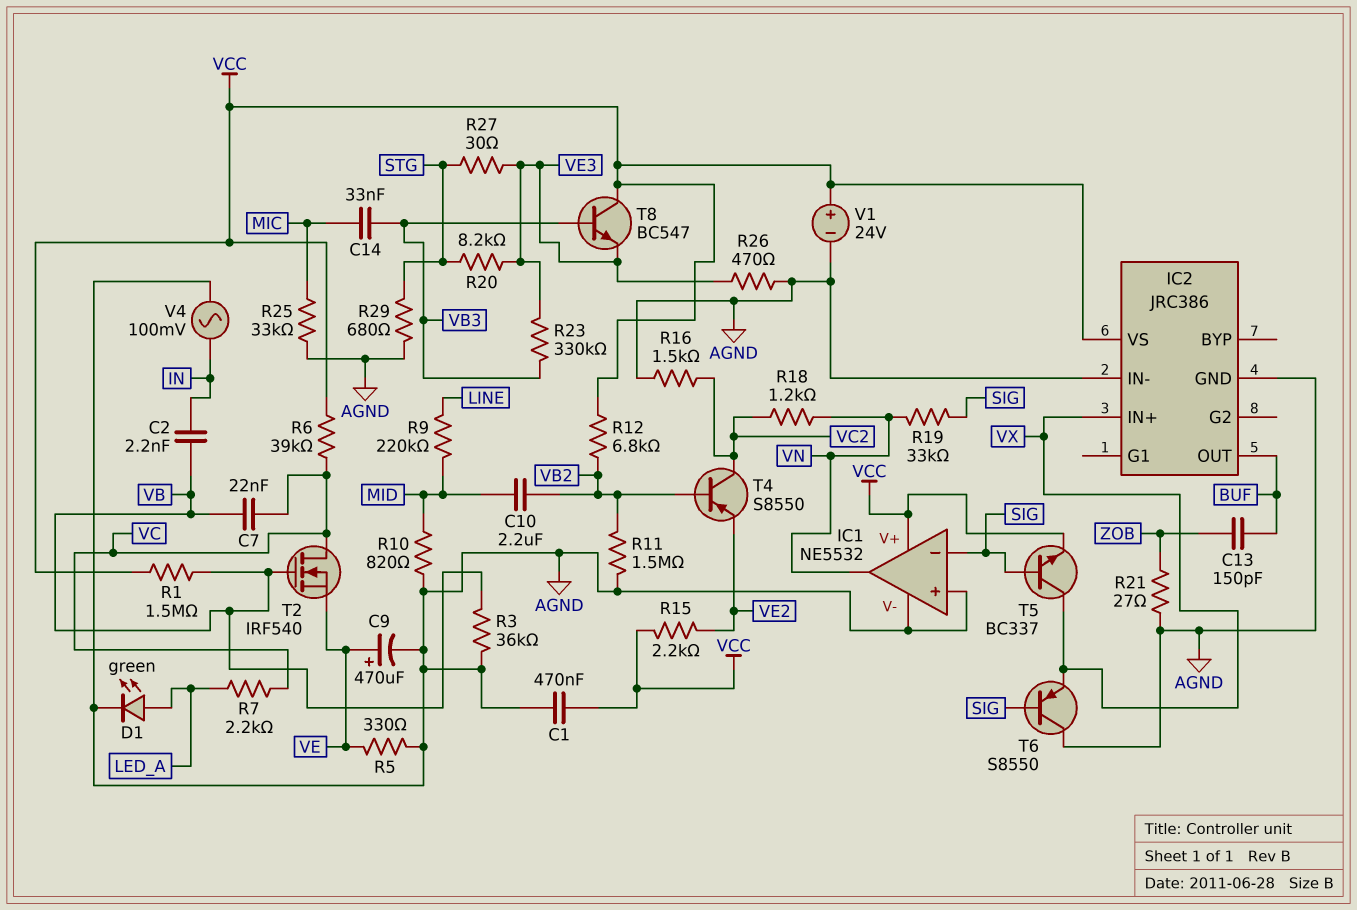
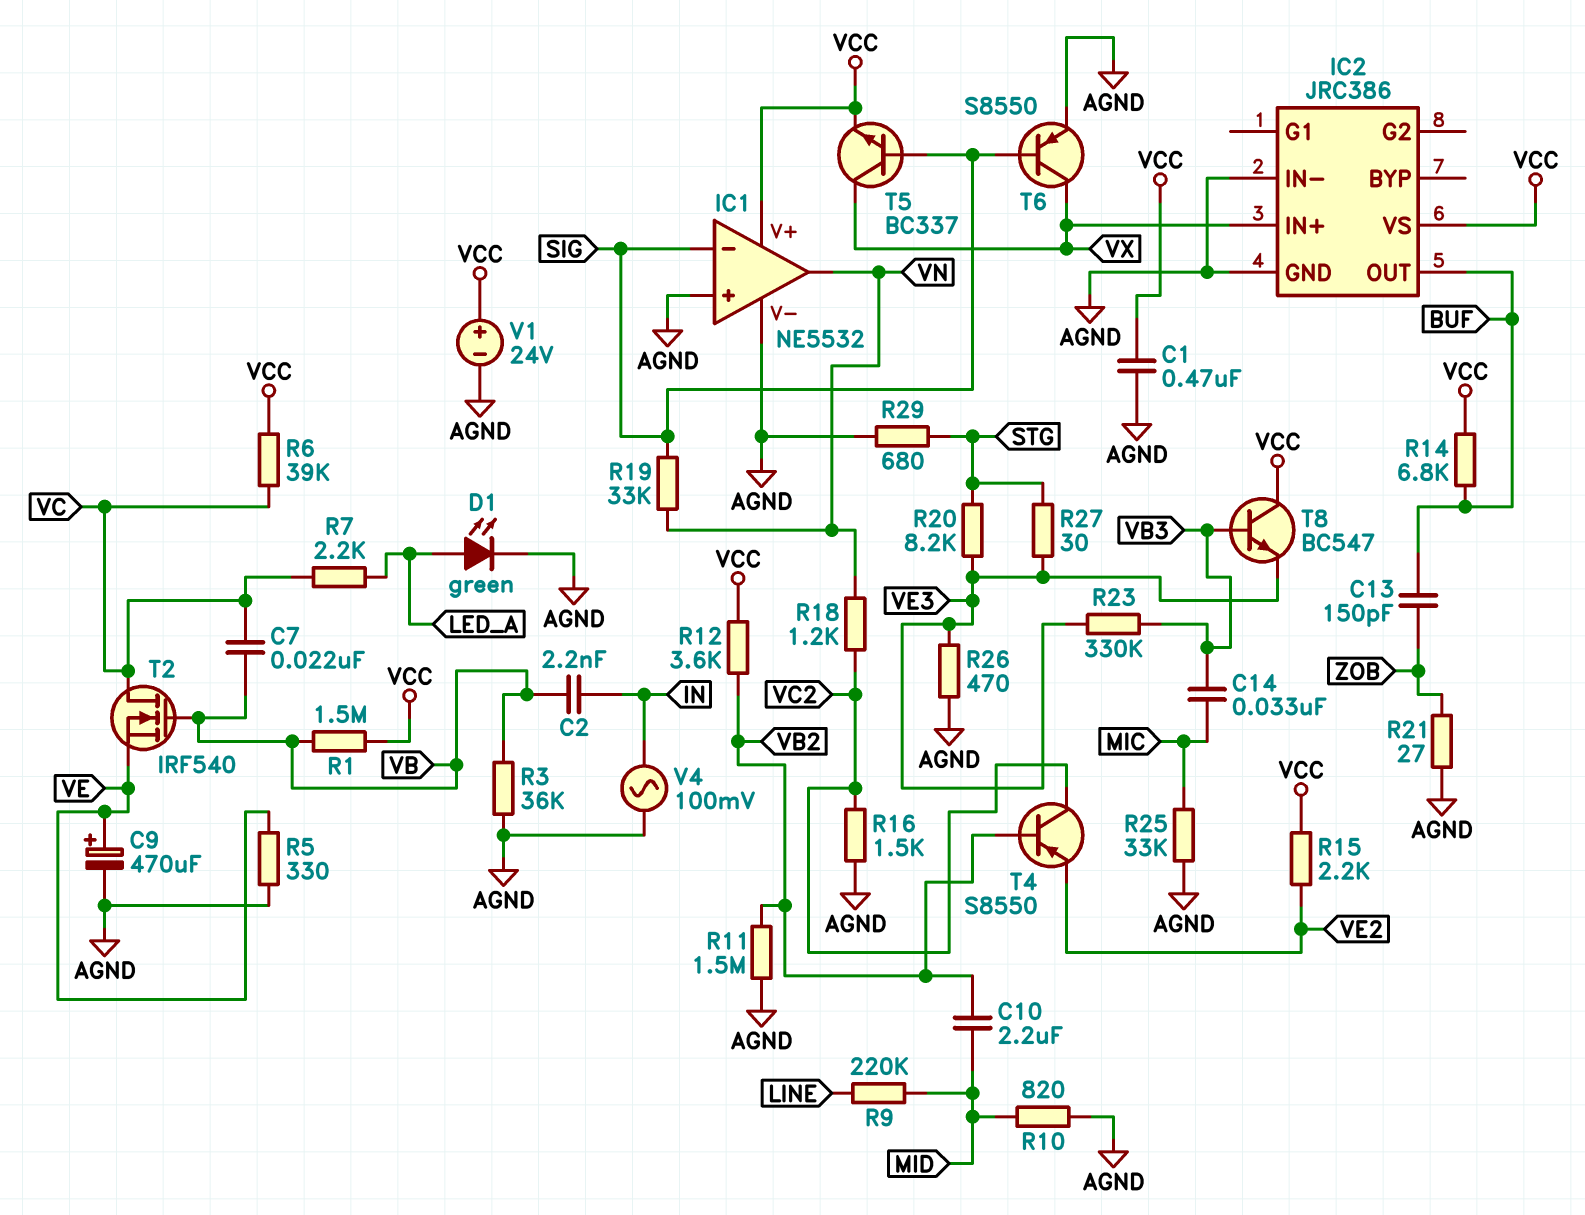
R12: 6.8k (VB2, VCC) -> 3.6k (VB2, VCC)
R14: none -> 6.8k (BUF, VCC)
T6: PNP S8550 (B SIG, C AGND, E VX) -> PNP S8550 (B SIG, C VX, E AGND)

